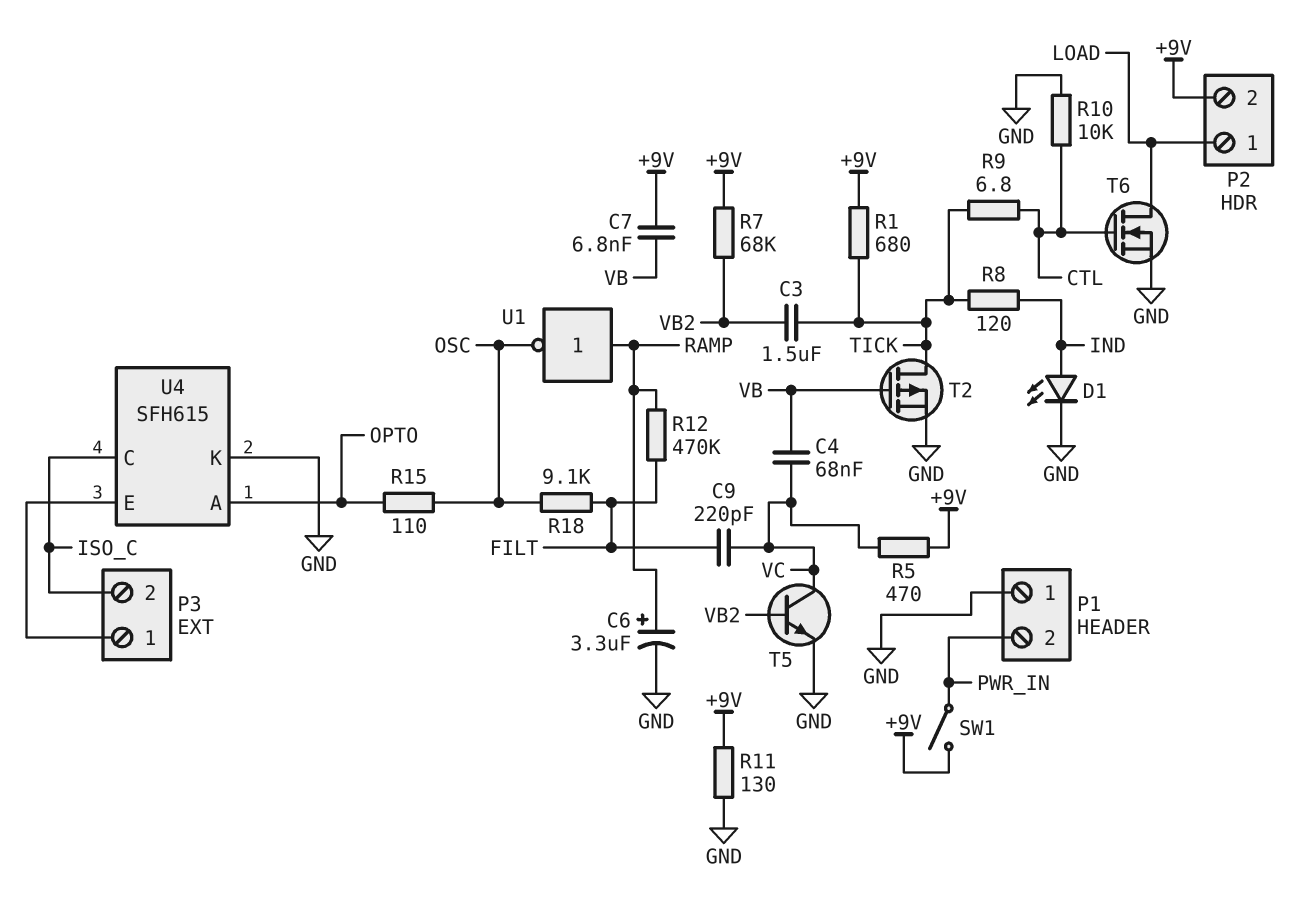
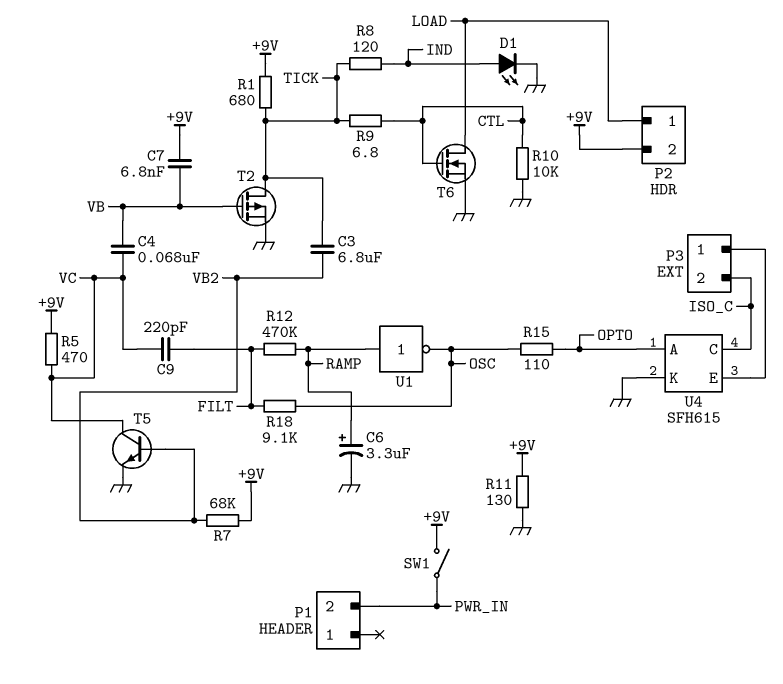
C3: 1.5uF (TICK, VB2) -> 6.8uF (TICK, VB2)
P1 pin 1: GND -> none

